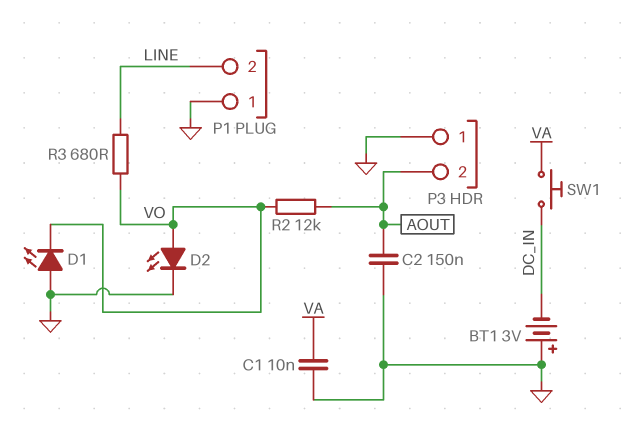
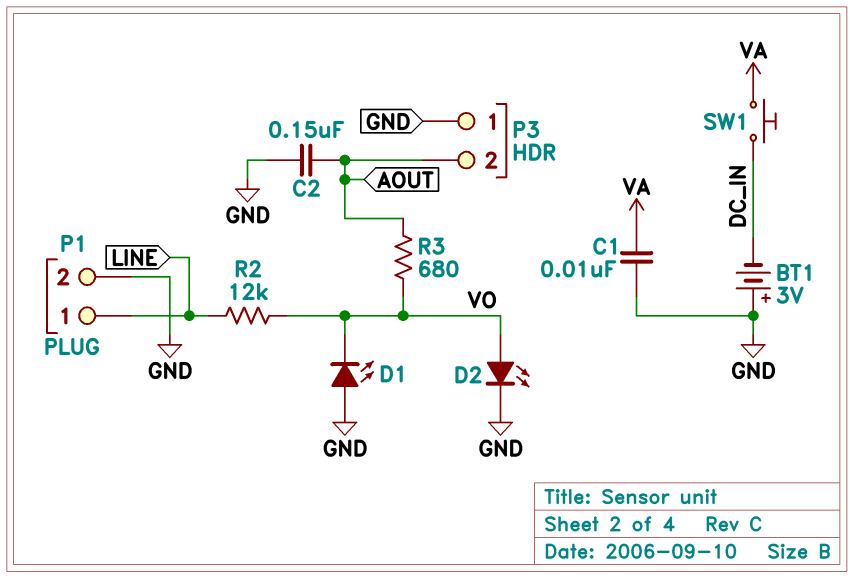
P1 pin 1: GND -> LINE
P1 pin 2: LINE -> GND
R2: 12k (AOUT, VO) -> 12k (LINE, VO)
R3: 680 (LINE, VO) -> 680 (AOUT, VO)

